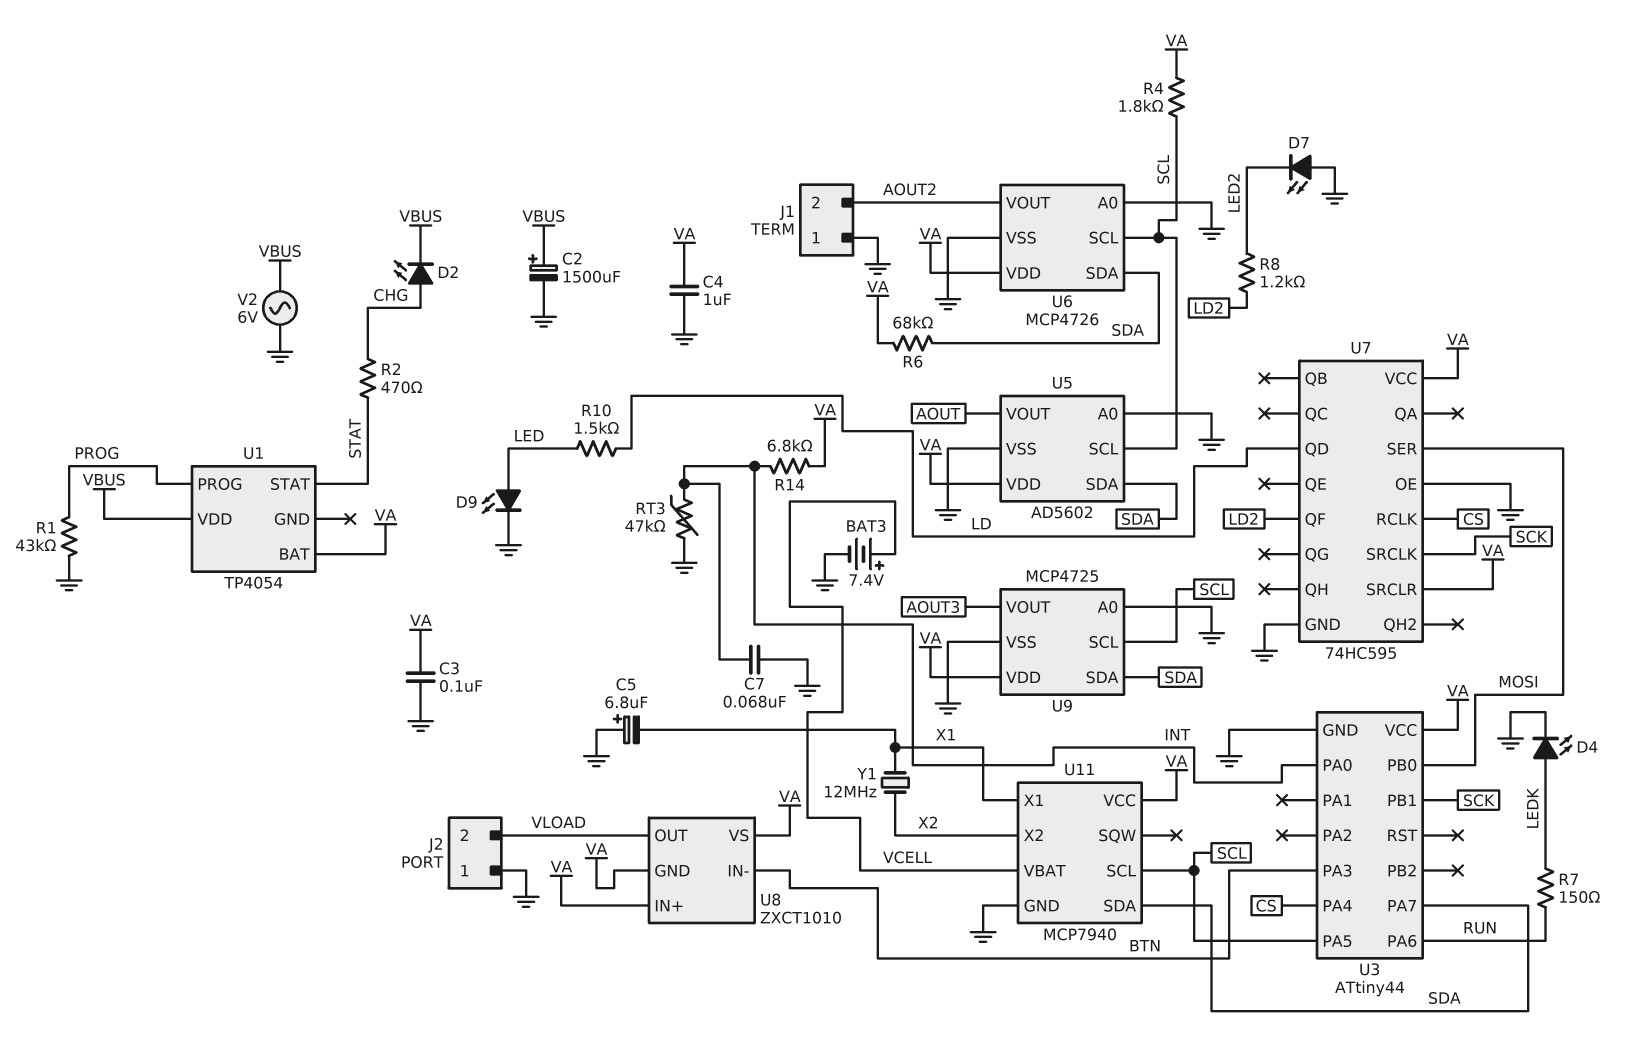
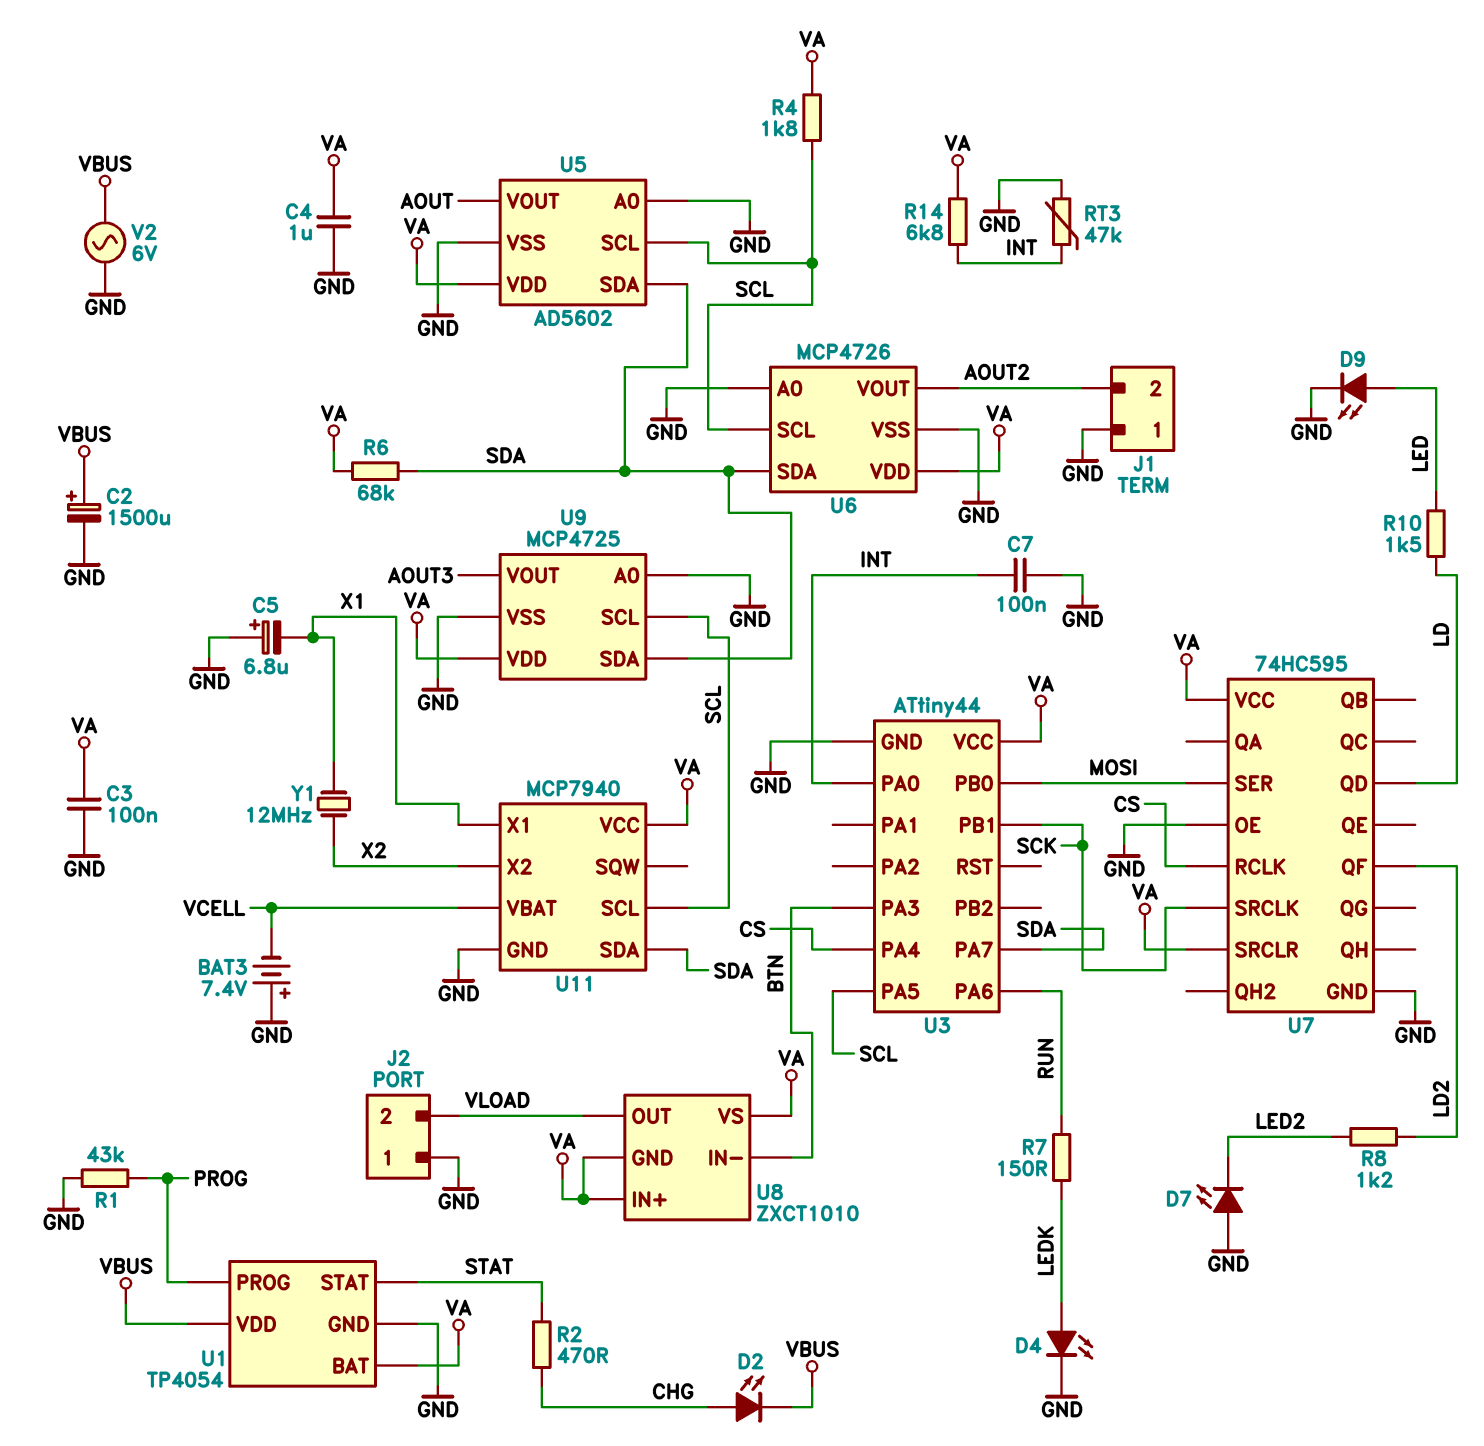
BAT3: 7.4V (plus VCELL, minus GND) -> 7.4V (plus GND, minus VCELL)
C7: 68nF (GND, INT) -> 100nF (GND, INT)
U1 pin GND: none -> GND

